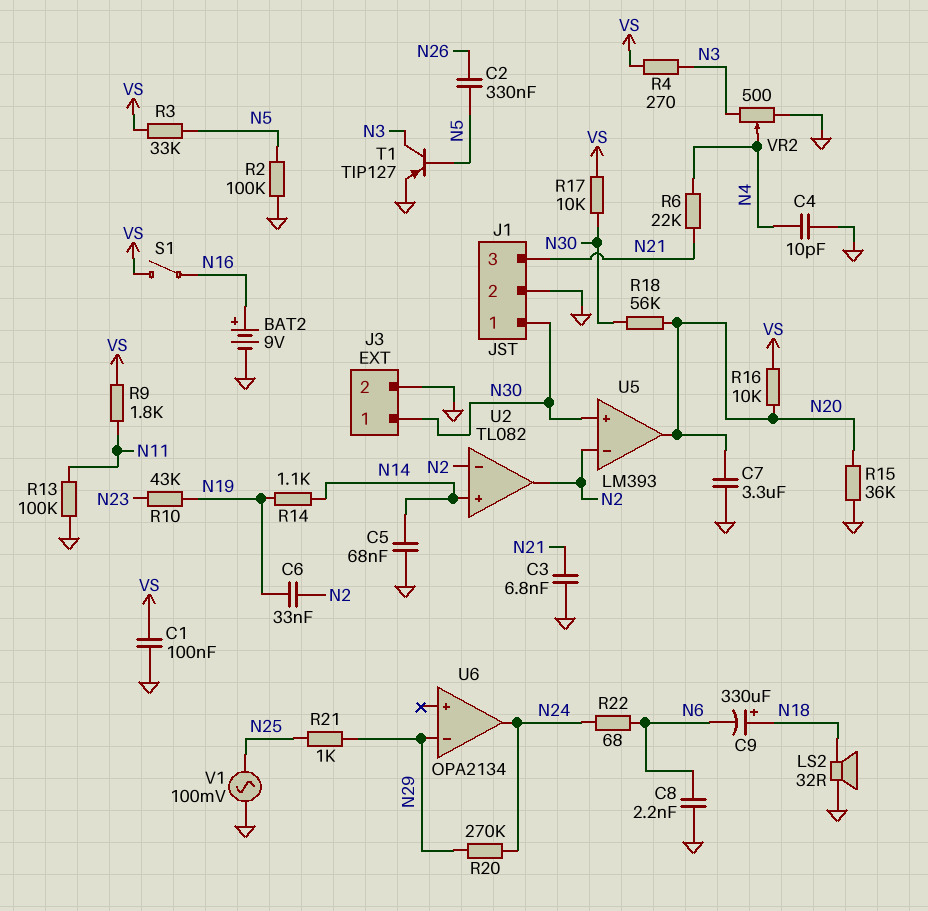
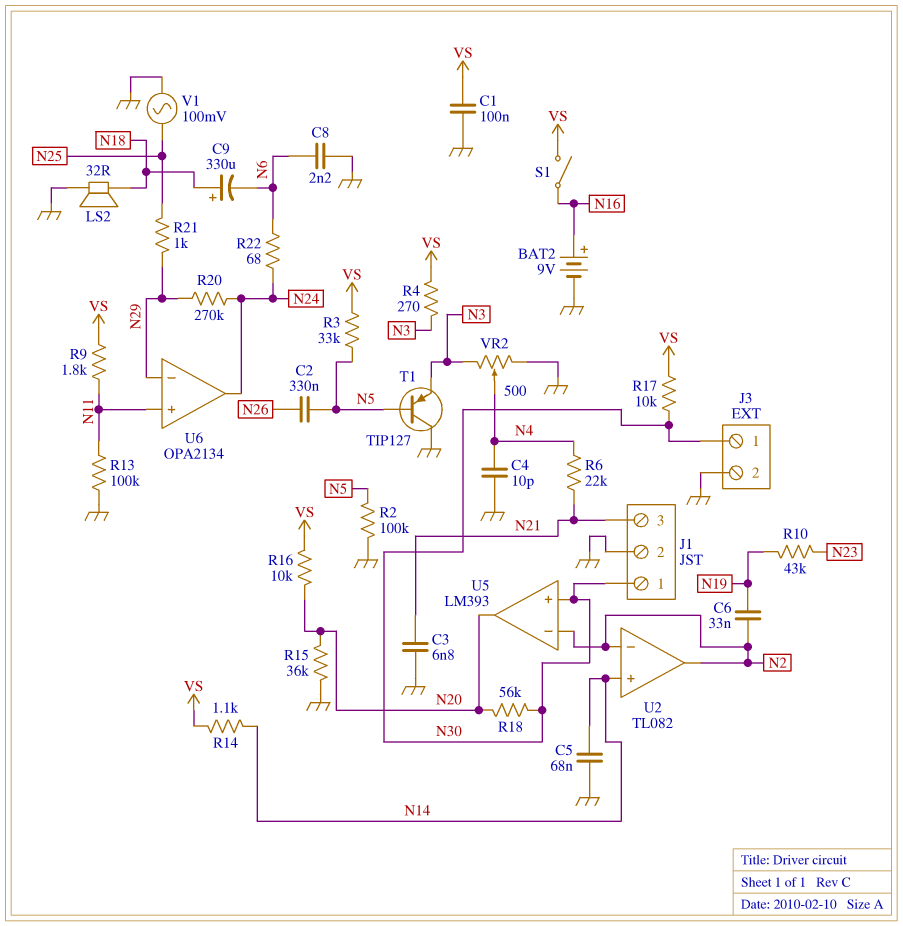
C7: 3.3uF (GND, N20) -> none
R14: 1.1k (N14, N19) -> 1.1k (N14, VS)
T1: PNP TIP127 (B N5, C N3, E GND) -> PNP TIP127 (B N5, C GND, E N3)
U6 pin in+: none -> N11

